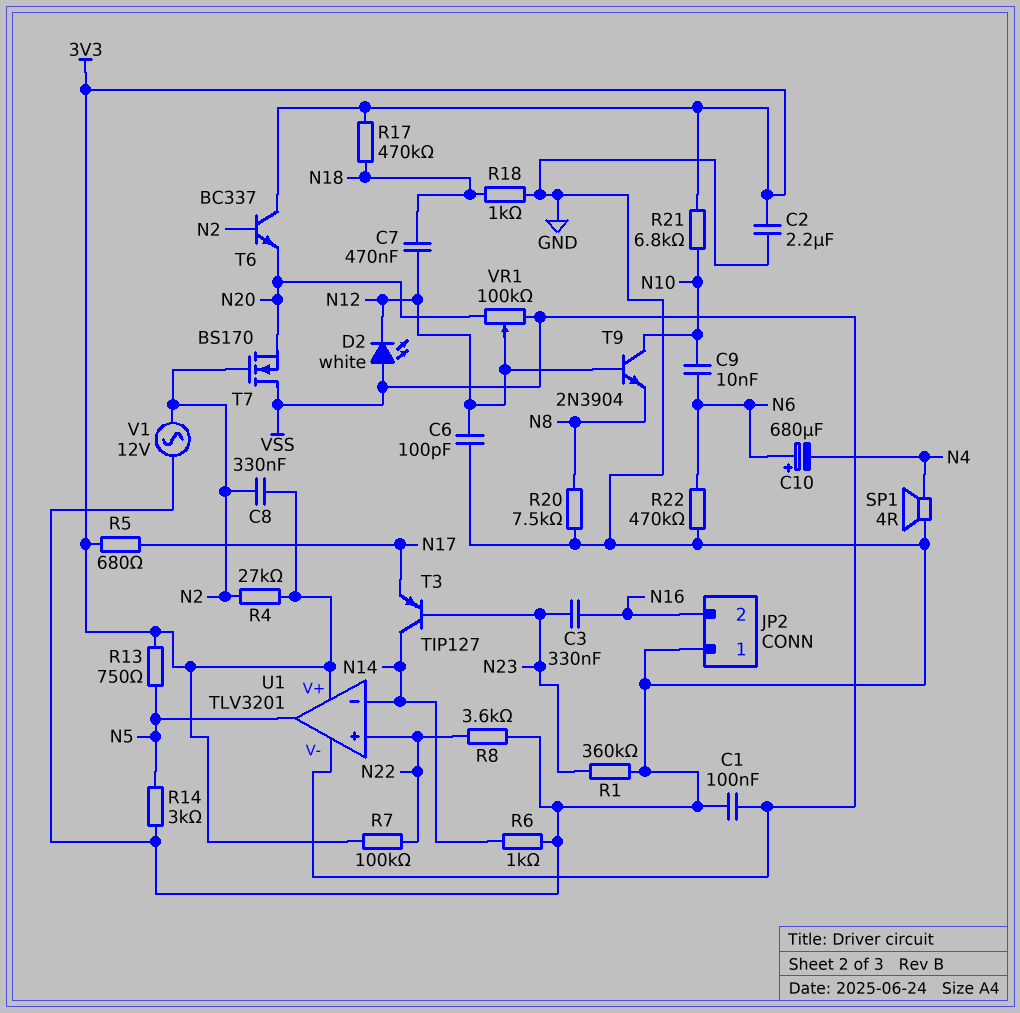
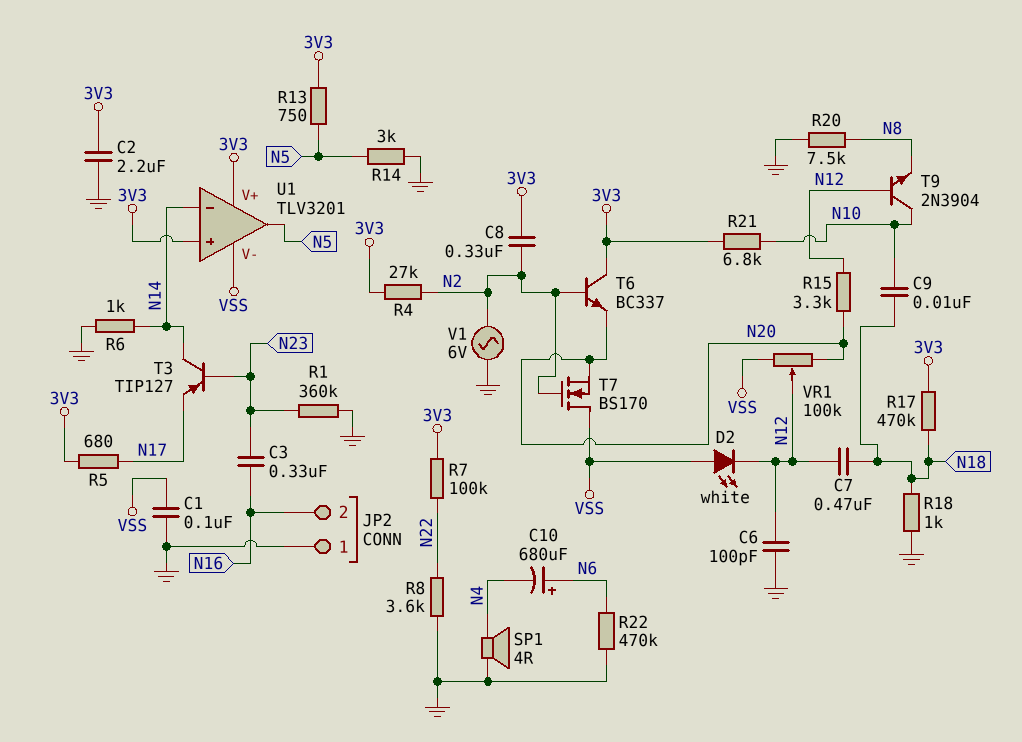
C9: 10nF (N6, N10) -> 10nF (N10, N18)
R15: none -> 3.3k (N12, N20)
U1 pin in+: N22 -> 3V3
V1: AC 12V (GND, N2) -> AC 6V (GND, N2)

